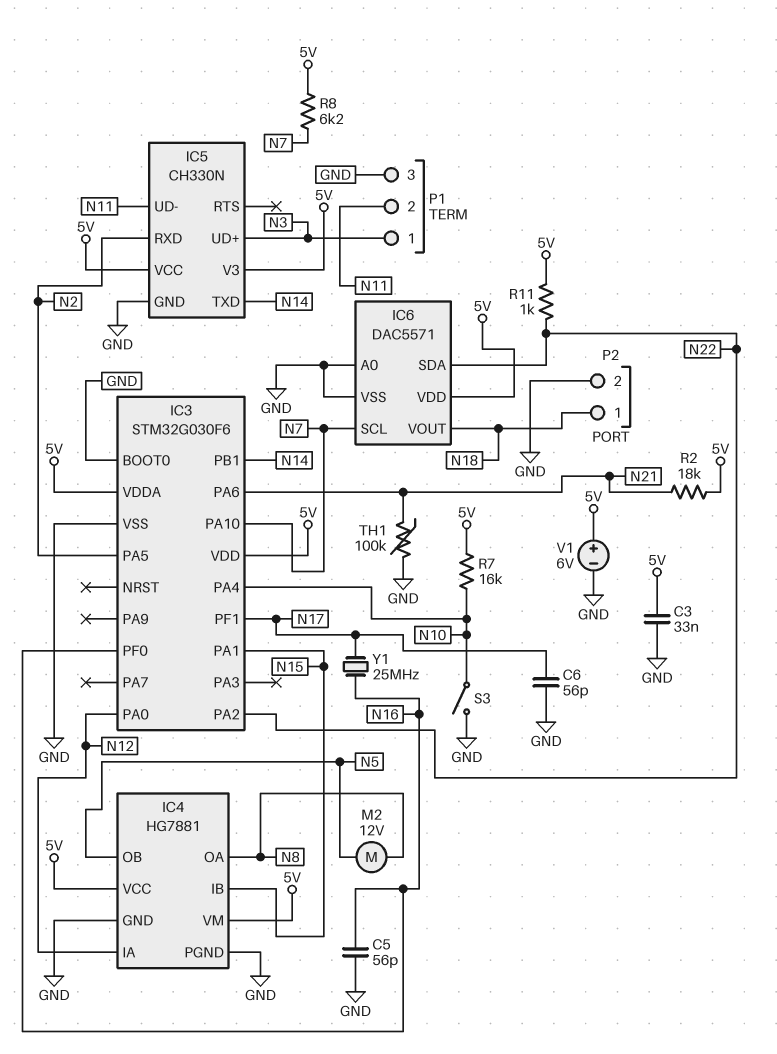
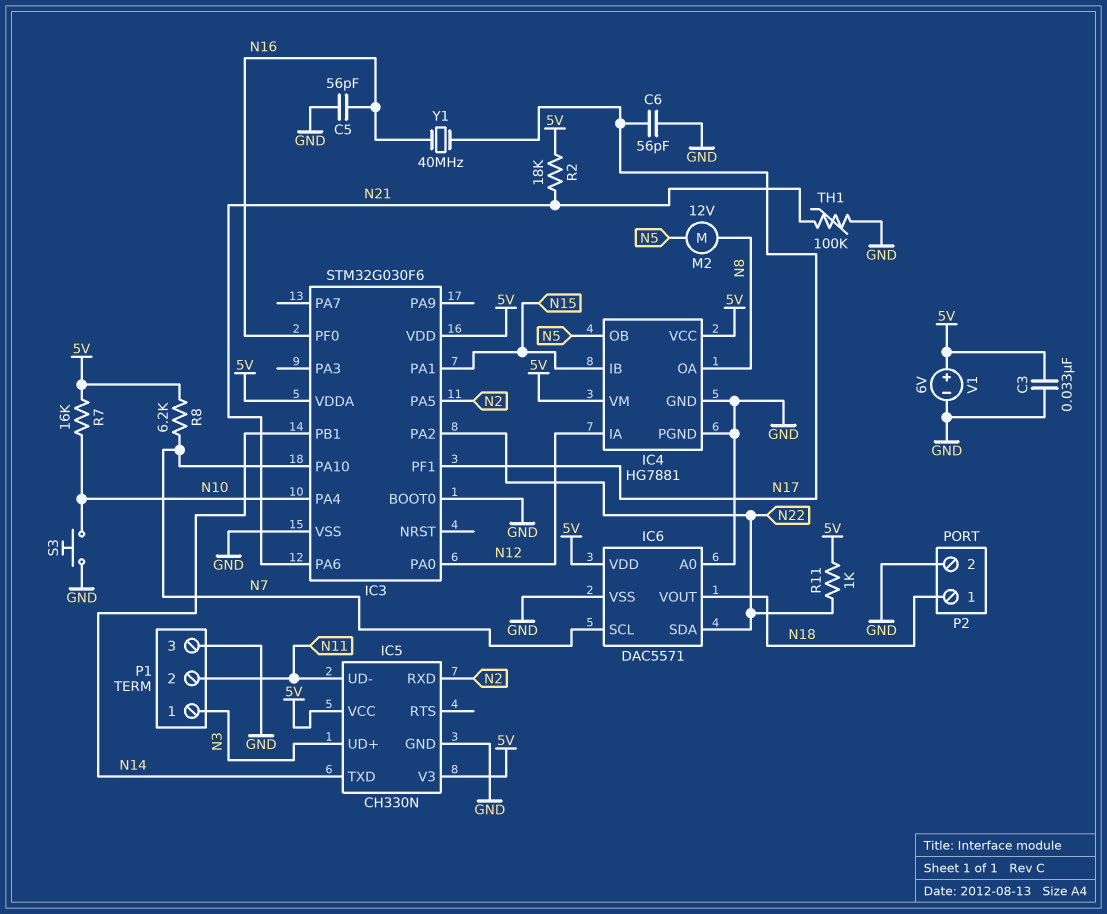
S3: switch (GND, N10) -> button (GND, N10)
Y1: 25MHz (N16, N17) -> 40MHz (N16, N17)

